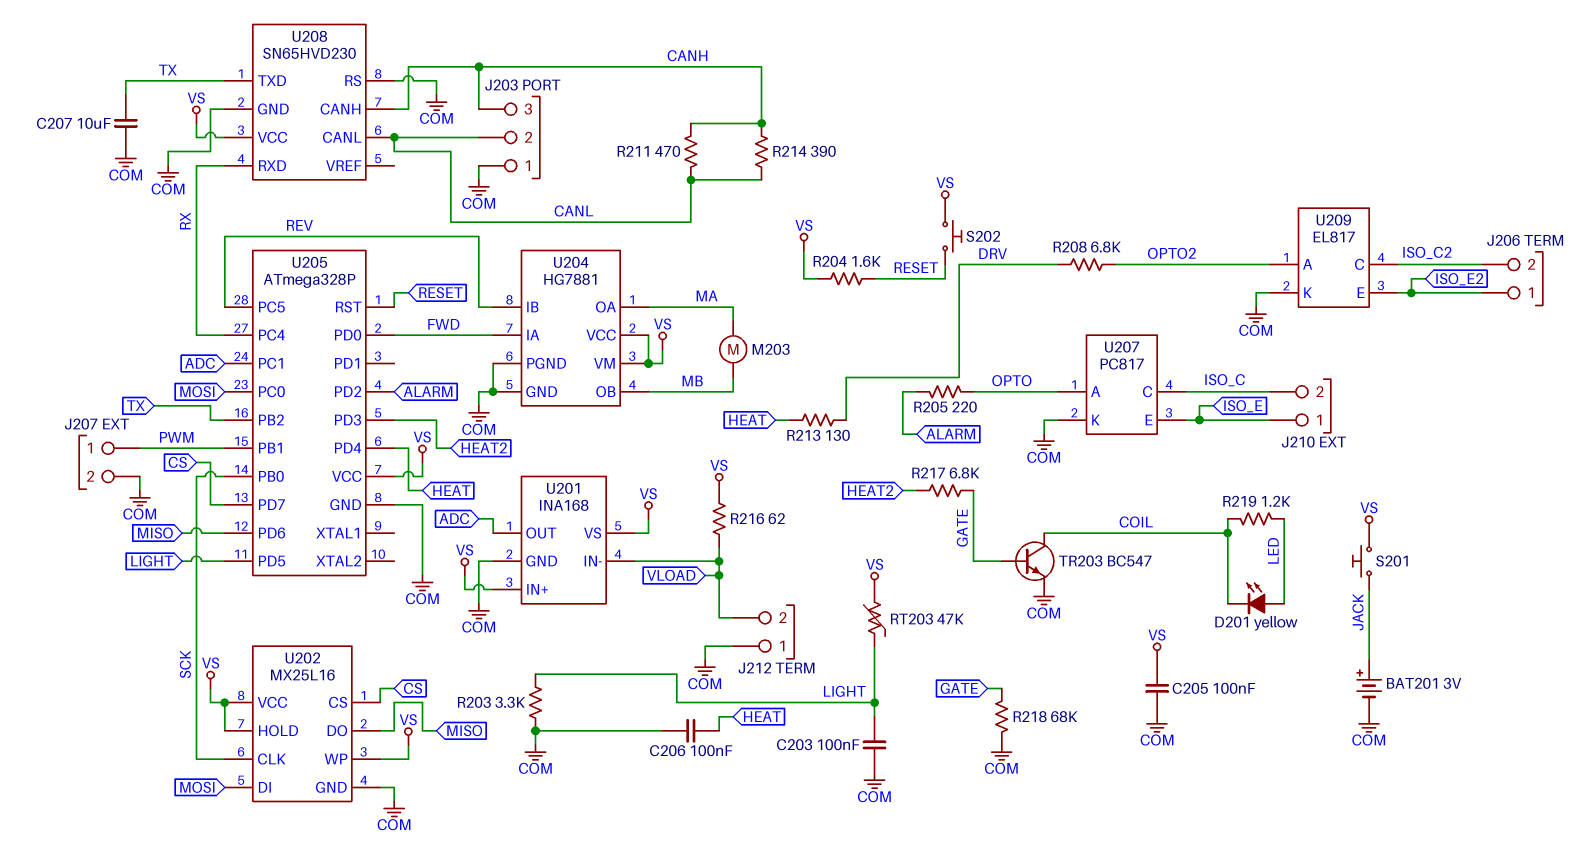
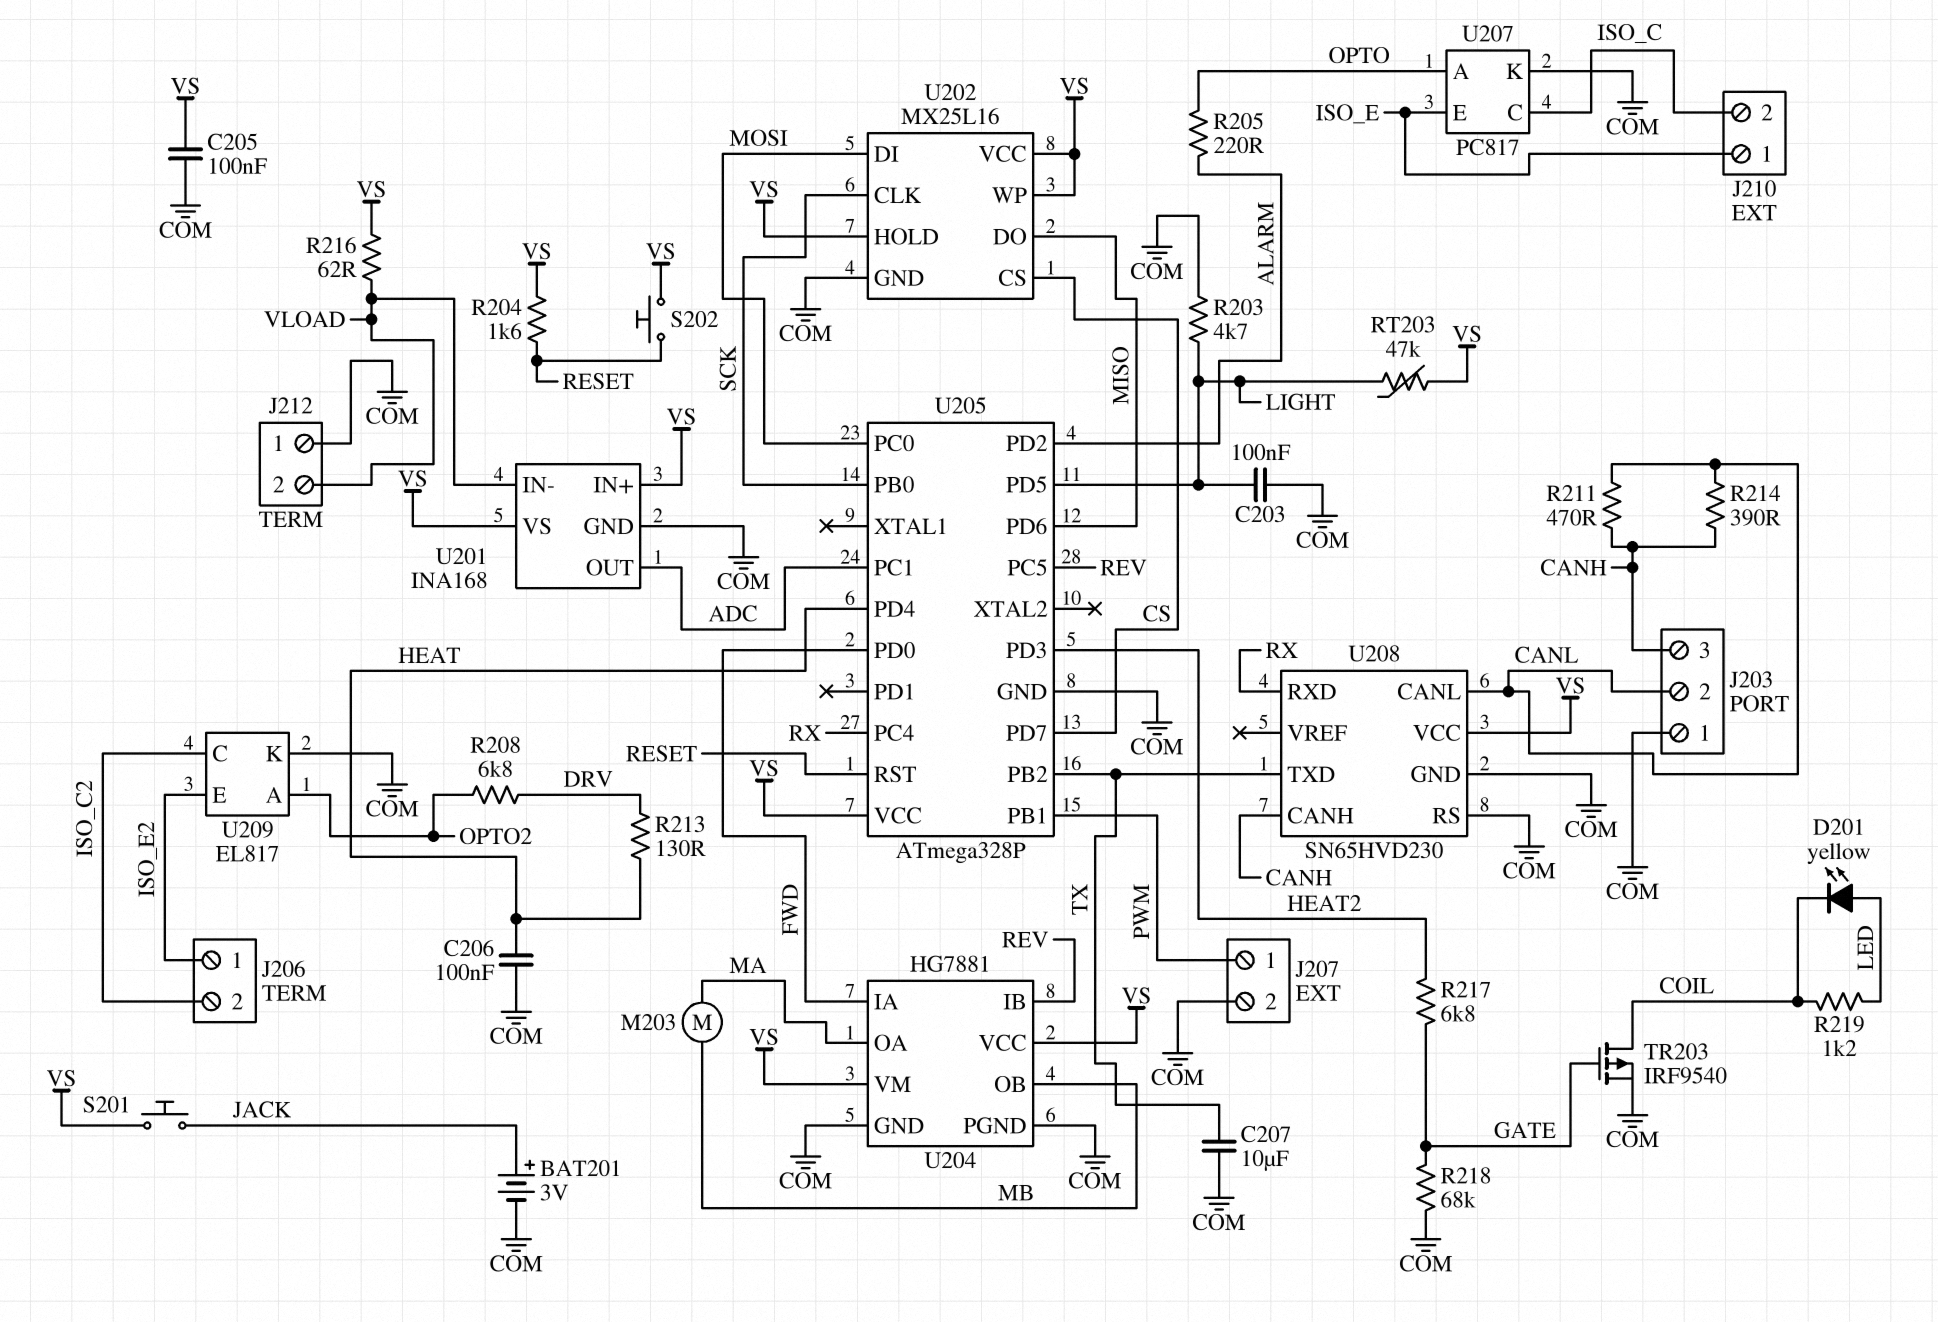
R203: 3.3k (COM, LIGHT) -> 4.7k (COM, LIGHT)
TR203: NPN BC547 (B GATE, C COIL, E COM) -> PMOS IRF9540 (G GATE, D COIL, S COM)

